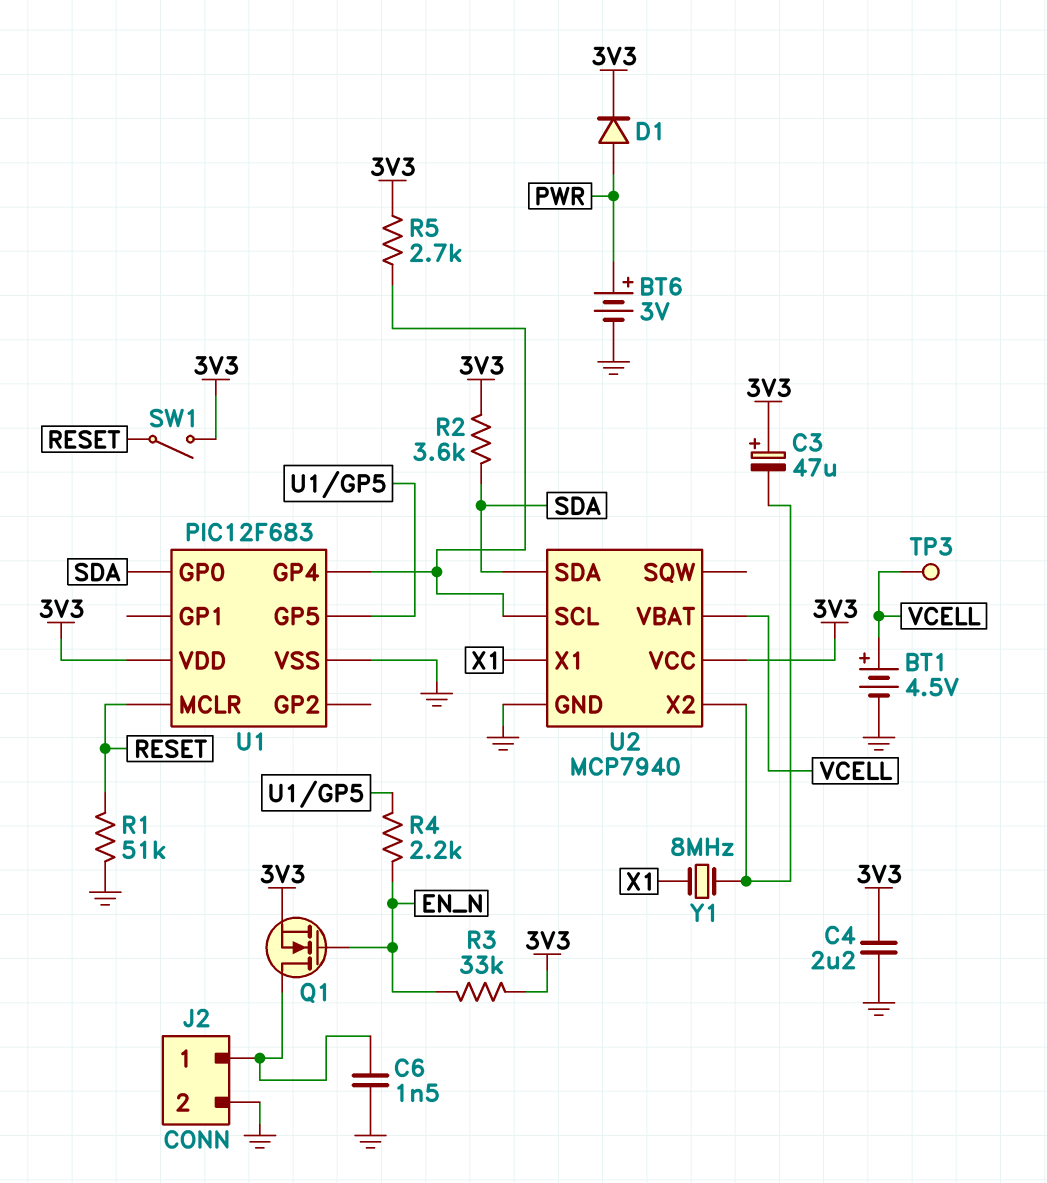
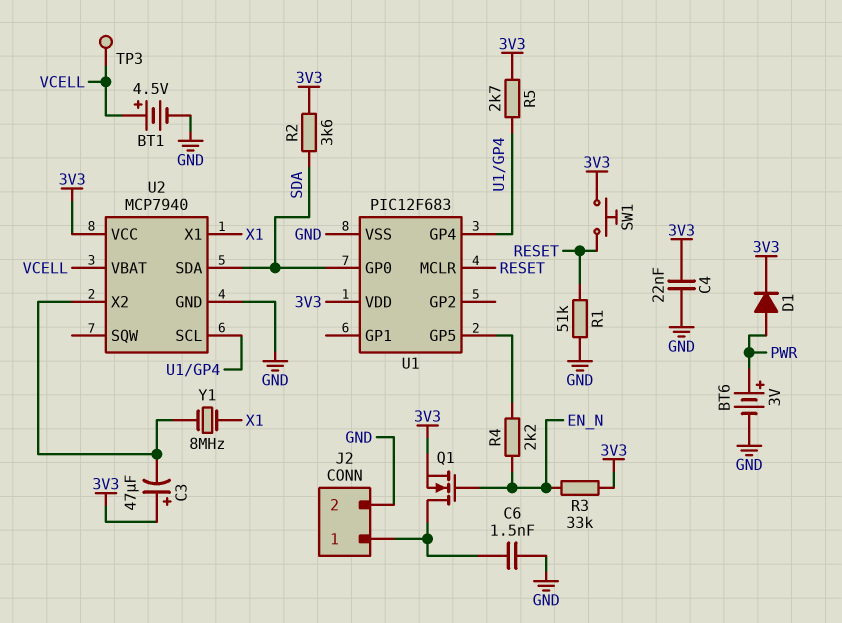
C4: 2.2uF (3V3, GND) -> 22nF (3V3, GND)
SW1: switch (3V3, RESET) -> button (3V3, RESET)

